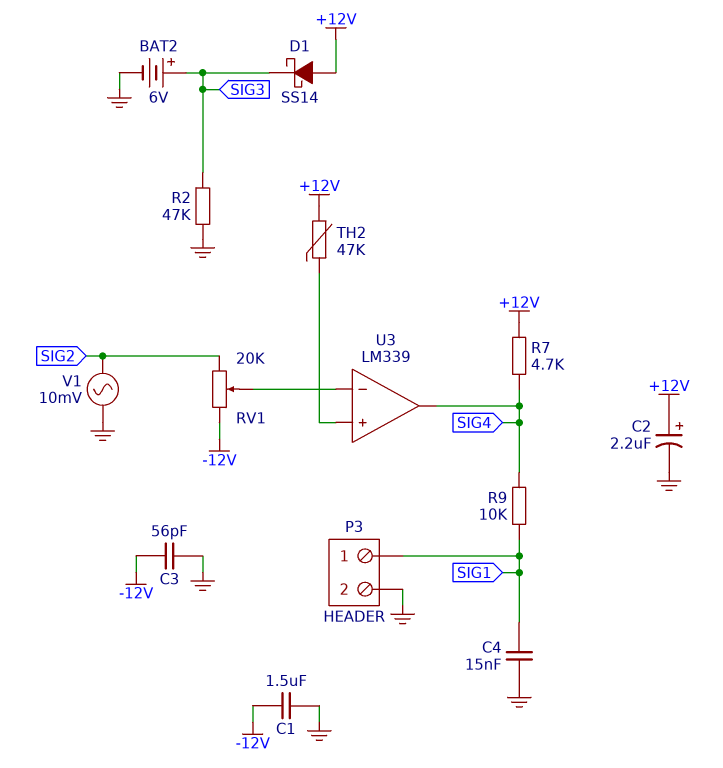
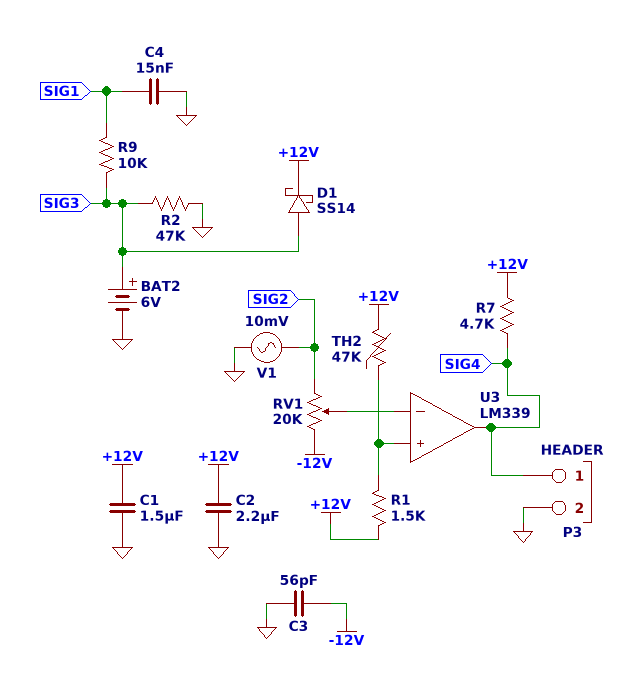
C1: 1.5uF (-12V, GND) -> 1.5uF (+12V, GND)
C2: 2.2uF (plus +12V, minus GND) -> 2.2uF (+12V, GND)
D1: schottky SS14 (A +12V, K SIG3) -> schottky SS14 (A SIG3, K +12V)
P3 pin 1: SIG1 -> SIG4
R1: none -> 1.5k (+12V, U3/in+)
R9: 10k (SIG1, SIG4) -> 10k (SIG1, SIG3)

